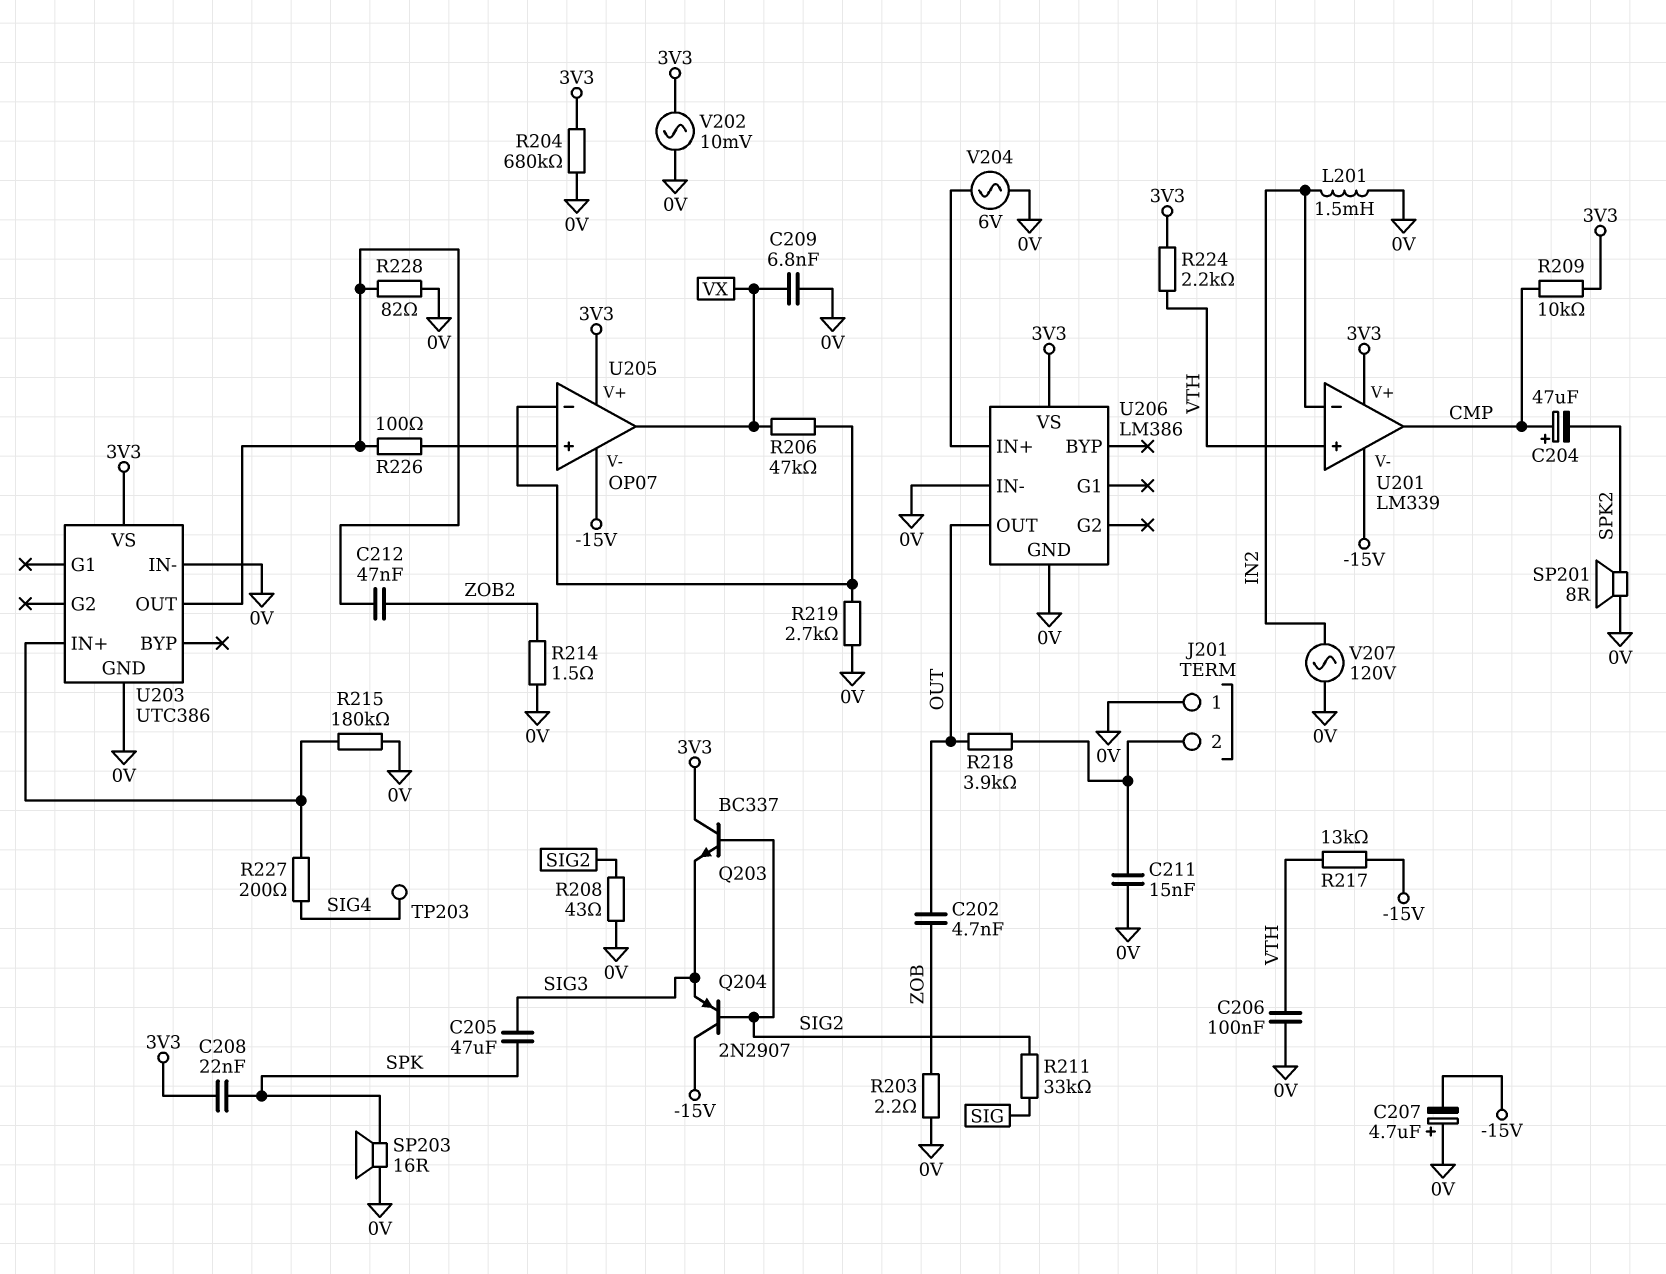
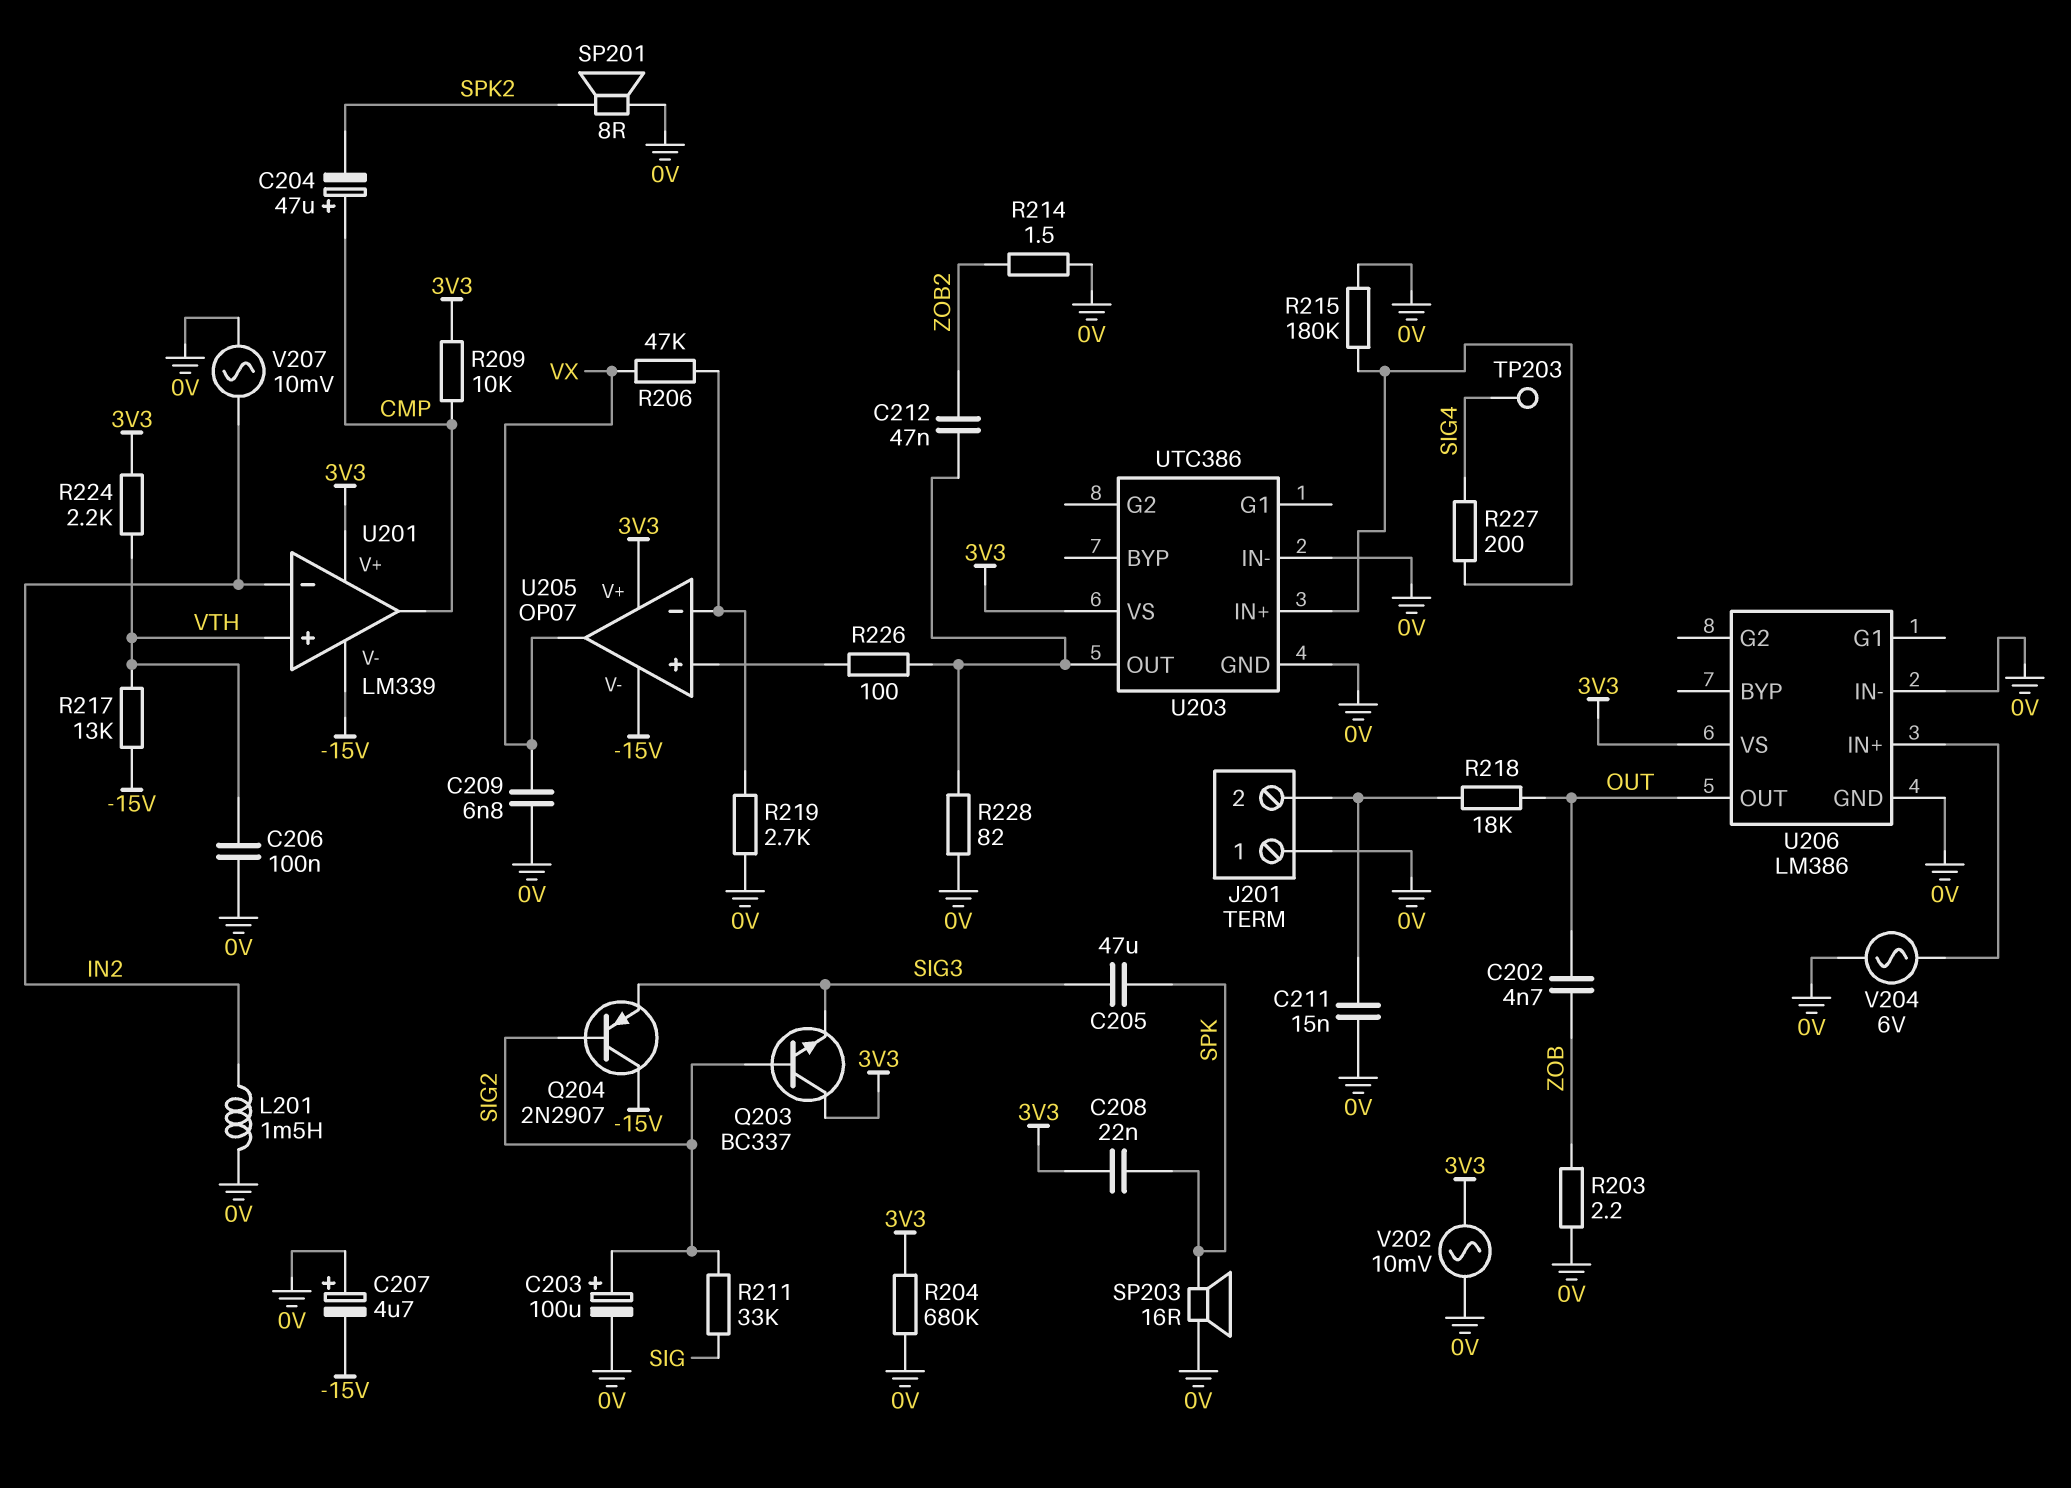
C203: none -> 100uF (plus SIG2, minus 0V)
R208: 43 (0V, SIG2) -> none
R218: 3.9k (J201/2, OUT) -> 18k (J201/2, OUT)
V207: AC 120V (0V, IN2) -> AC 10mV (0V, IN2)

